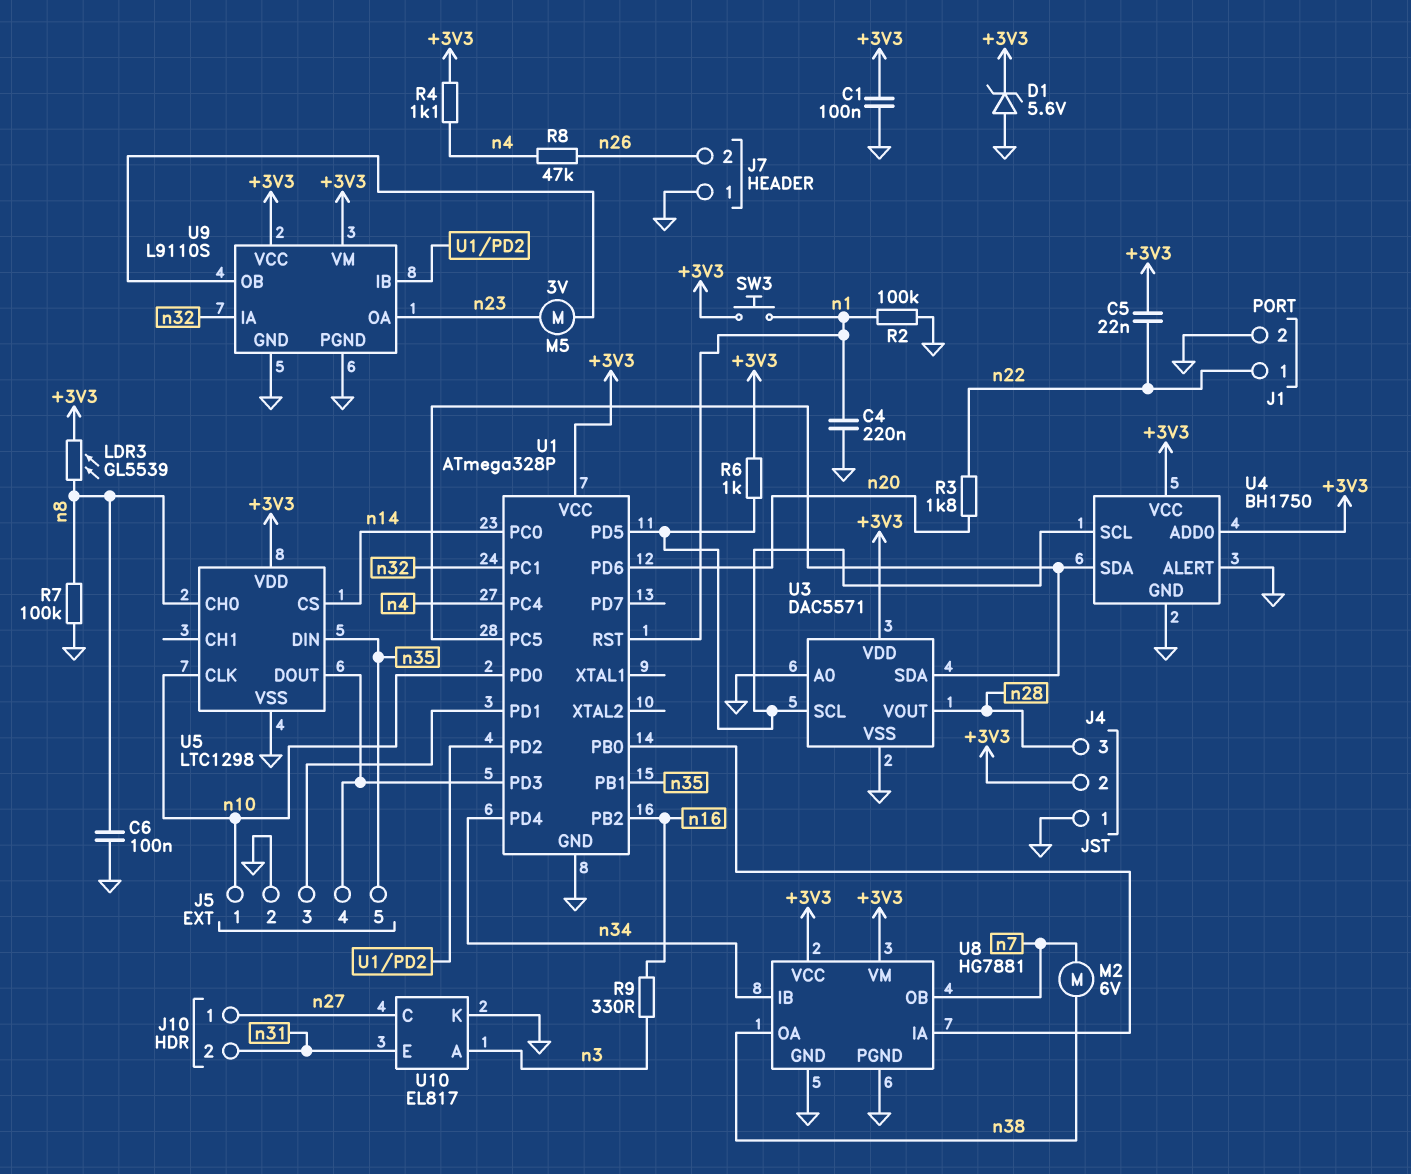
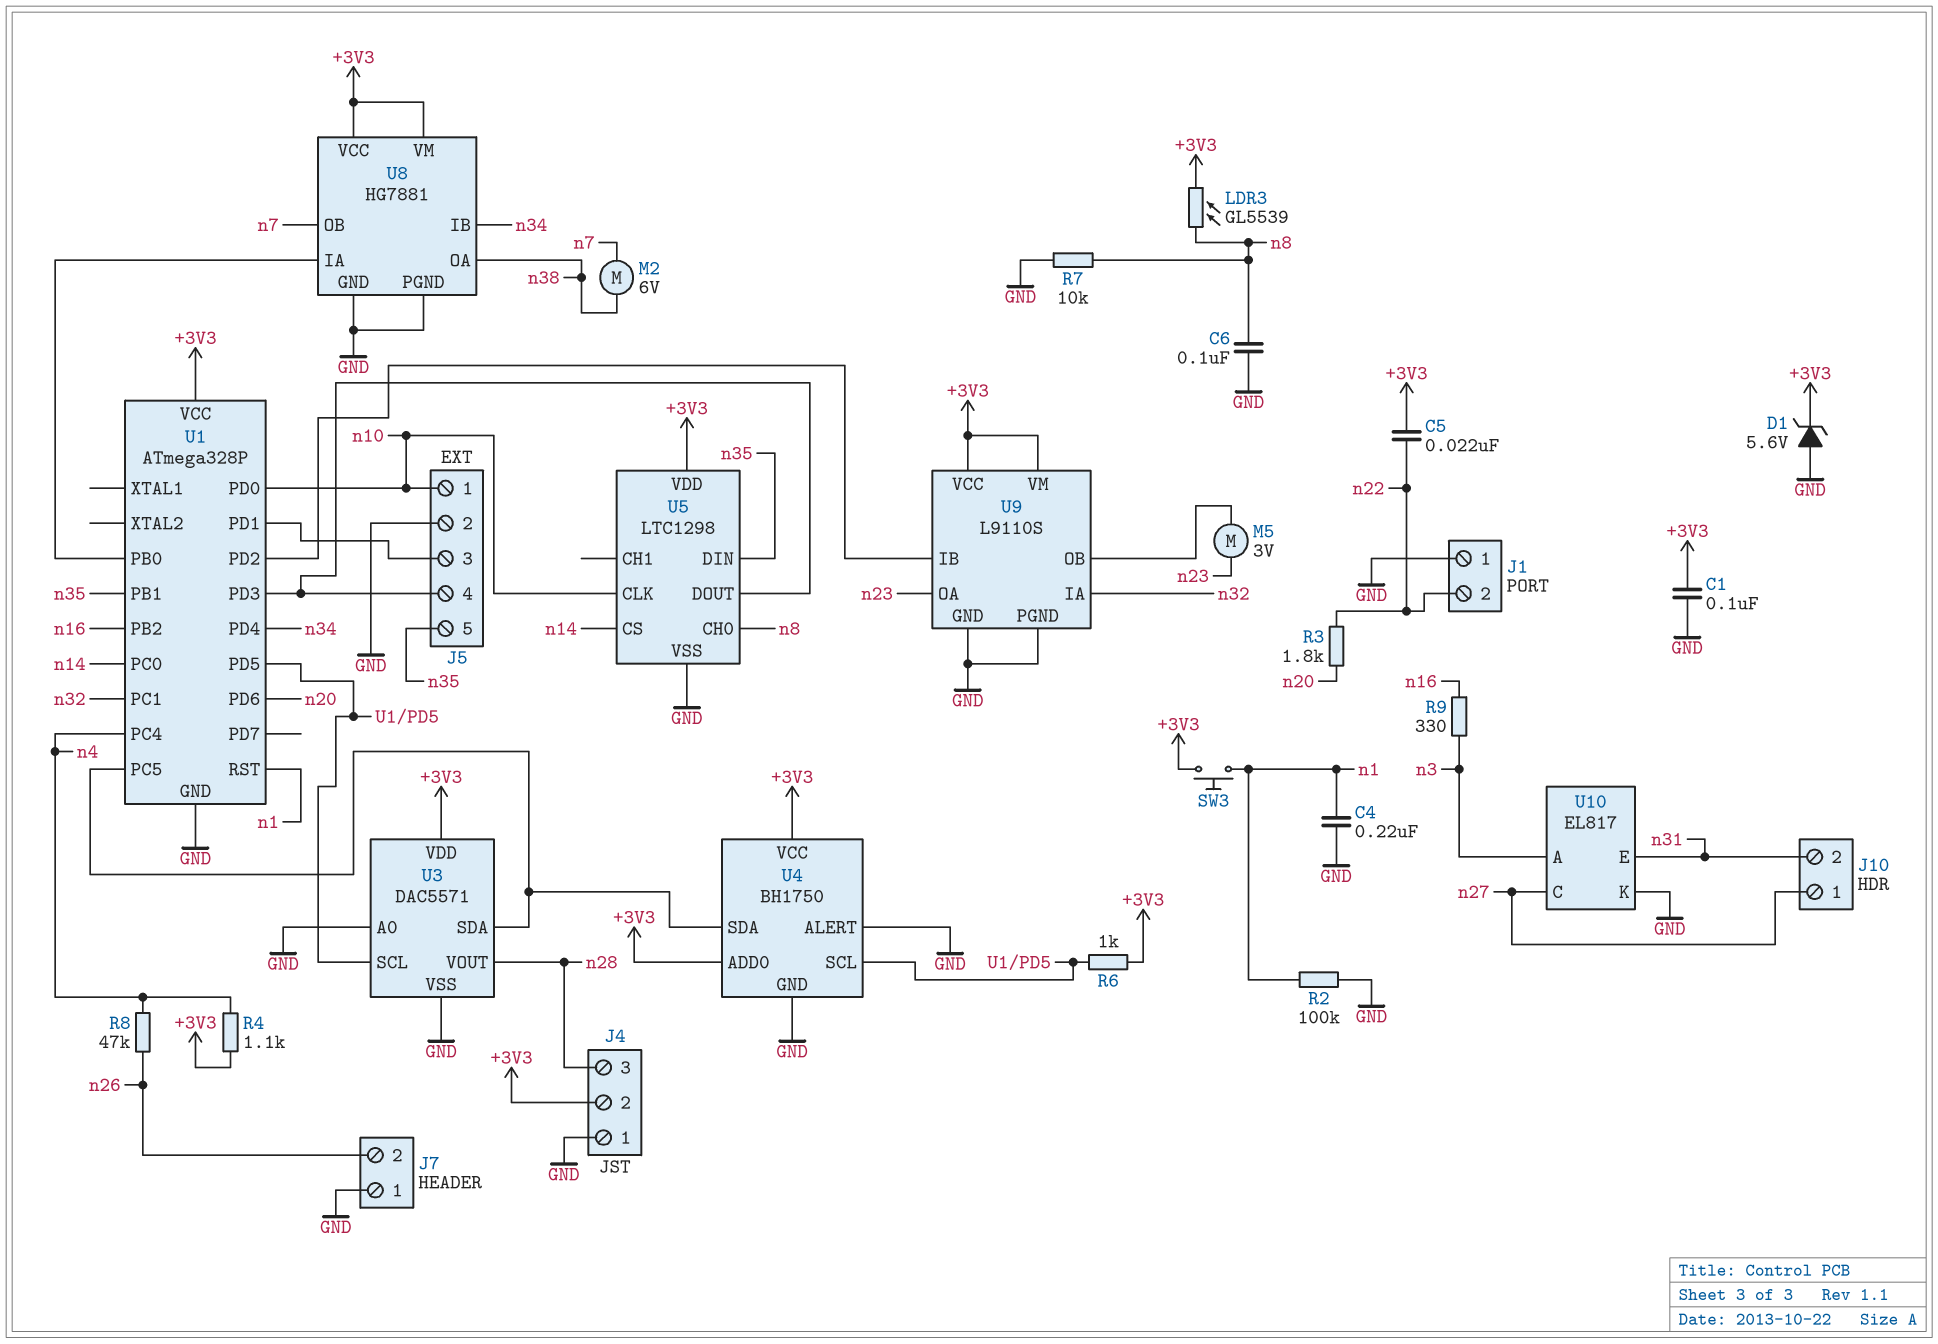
J1 pin 1: n22 -> GND
J1 pin 2: GND -> n22
R7: 100k (GND, n8) -> 10k (GND, n8)

